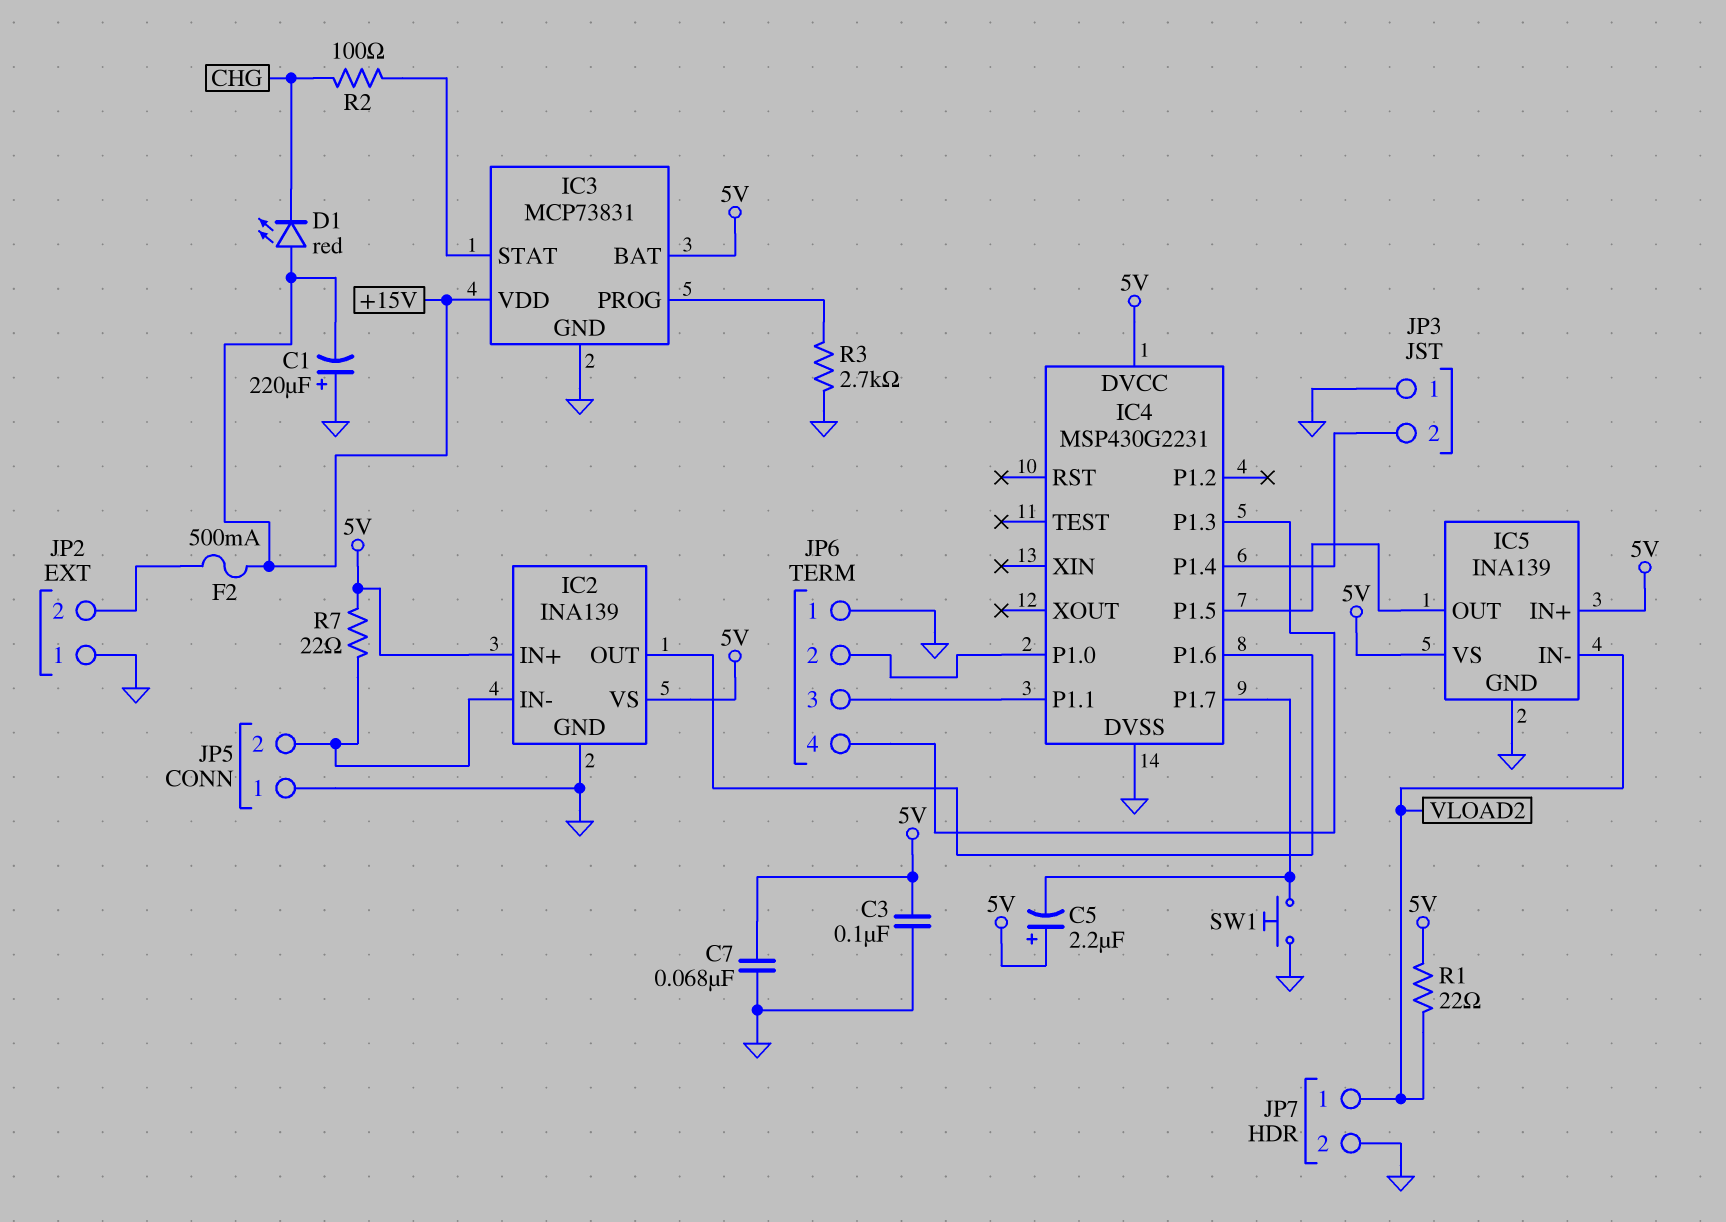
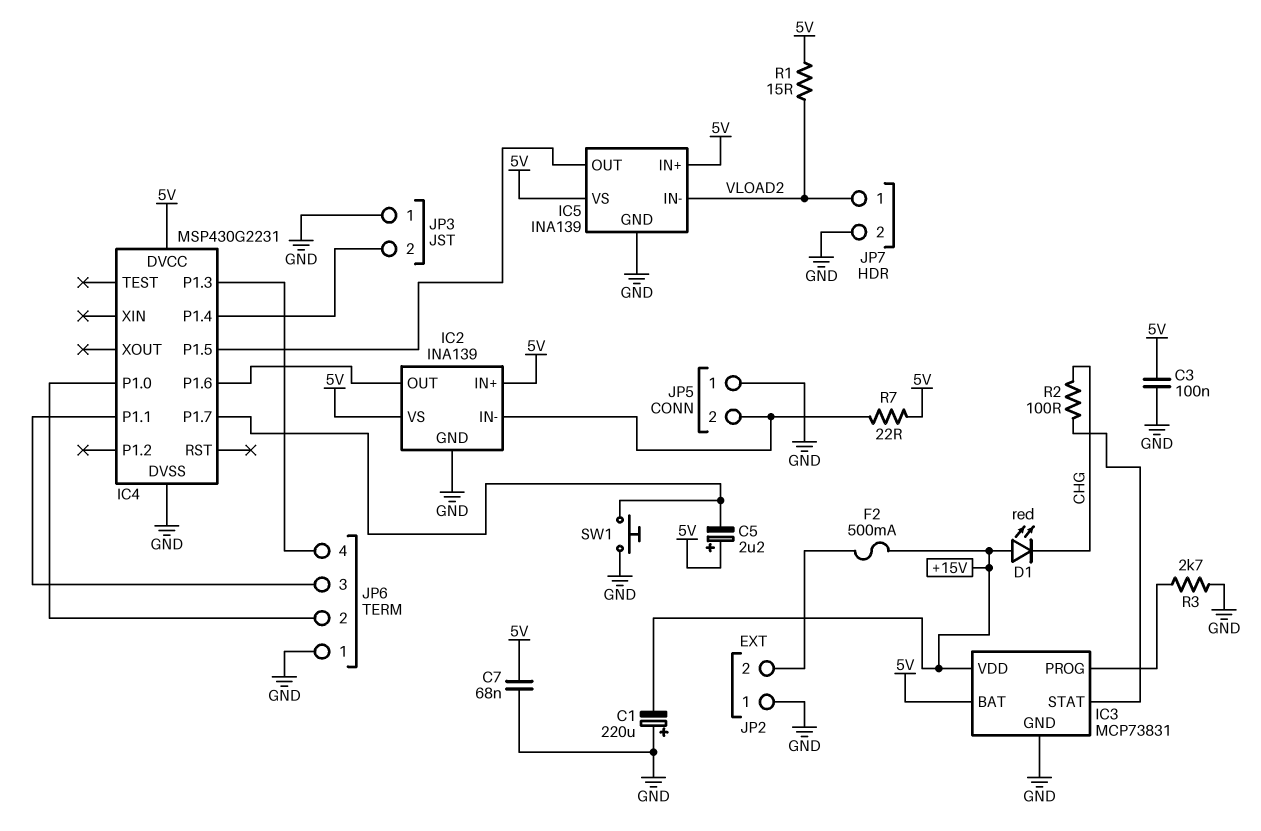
R1: 22 (5V, VLOAD2) -> 15 (5V, VLOAD2)

